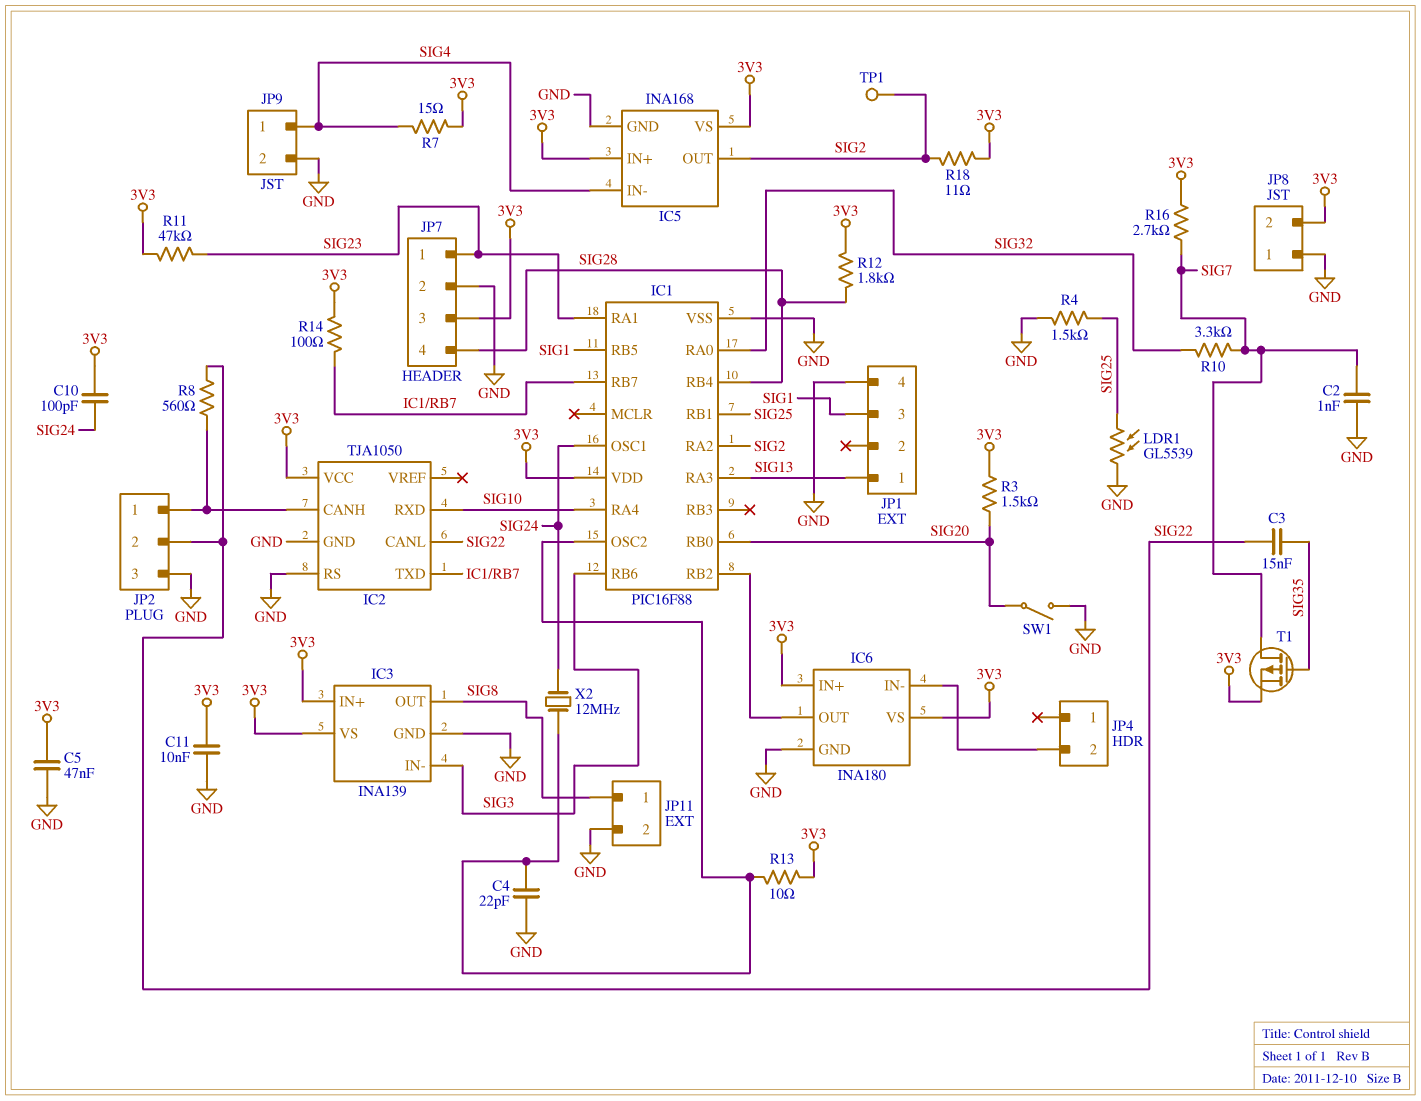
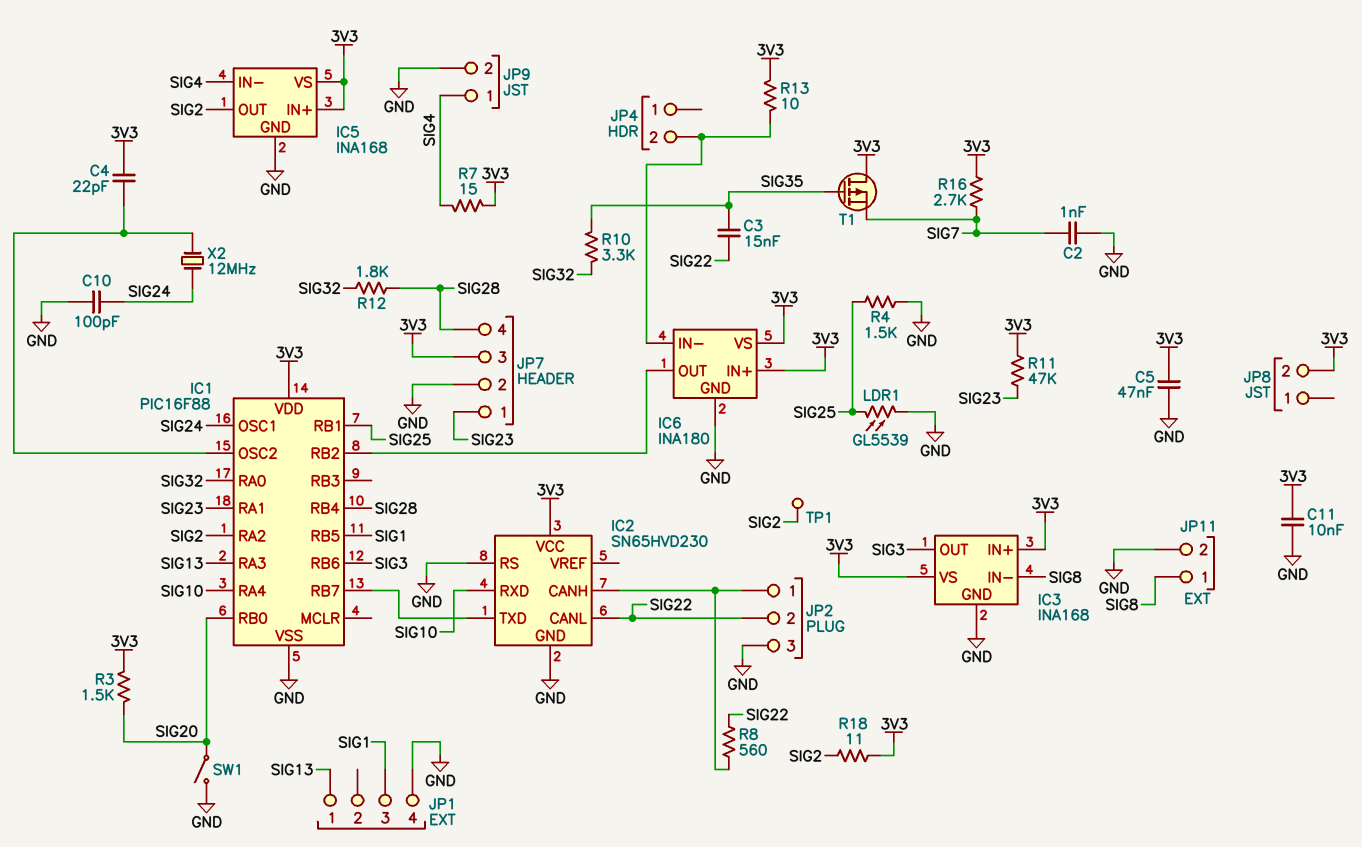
C4: 22pF (GND, IC1/OSC2) -> 22pF (3V3, IC1/OSC2)
C10: 100pF (3V3, SIG24) -> 100pF (GND, SIG24)
IC2: TJA1050 -> SN65HVD230
IC3: INA139 -> INA168
IC3 pin IN-: SIG3 -> SIG8
IC3 pin OUT: SIG8 -> SIG3
JP8 pin 1: GND -> none
R10: 3.3k (SIG7, SIG32) -> 3.3k (SIG32, SIG35)
R12: 1.8k (3V3, SIG28) -> 1.8k (SIG28, SIG32)
R13: 10 (3V3, IC1/OSC2) -> 10 (3V3, IC6/IN-)
R14: 100 (3V3, IC1/RB7) -> none
T1: PMOS (G SIG35, D SIG7, S 3V3) -> PMOS (G SIG35, D 3V3, S SIG7)

